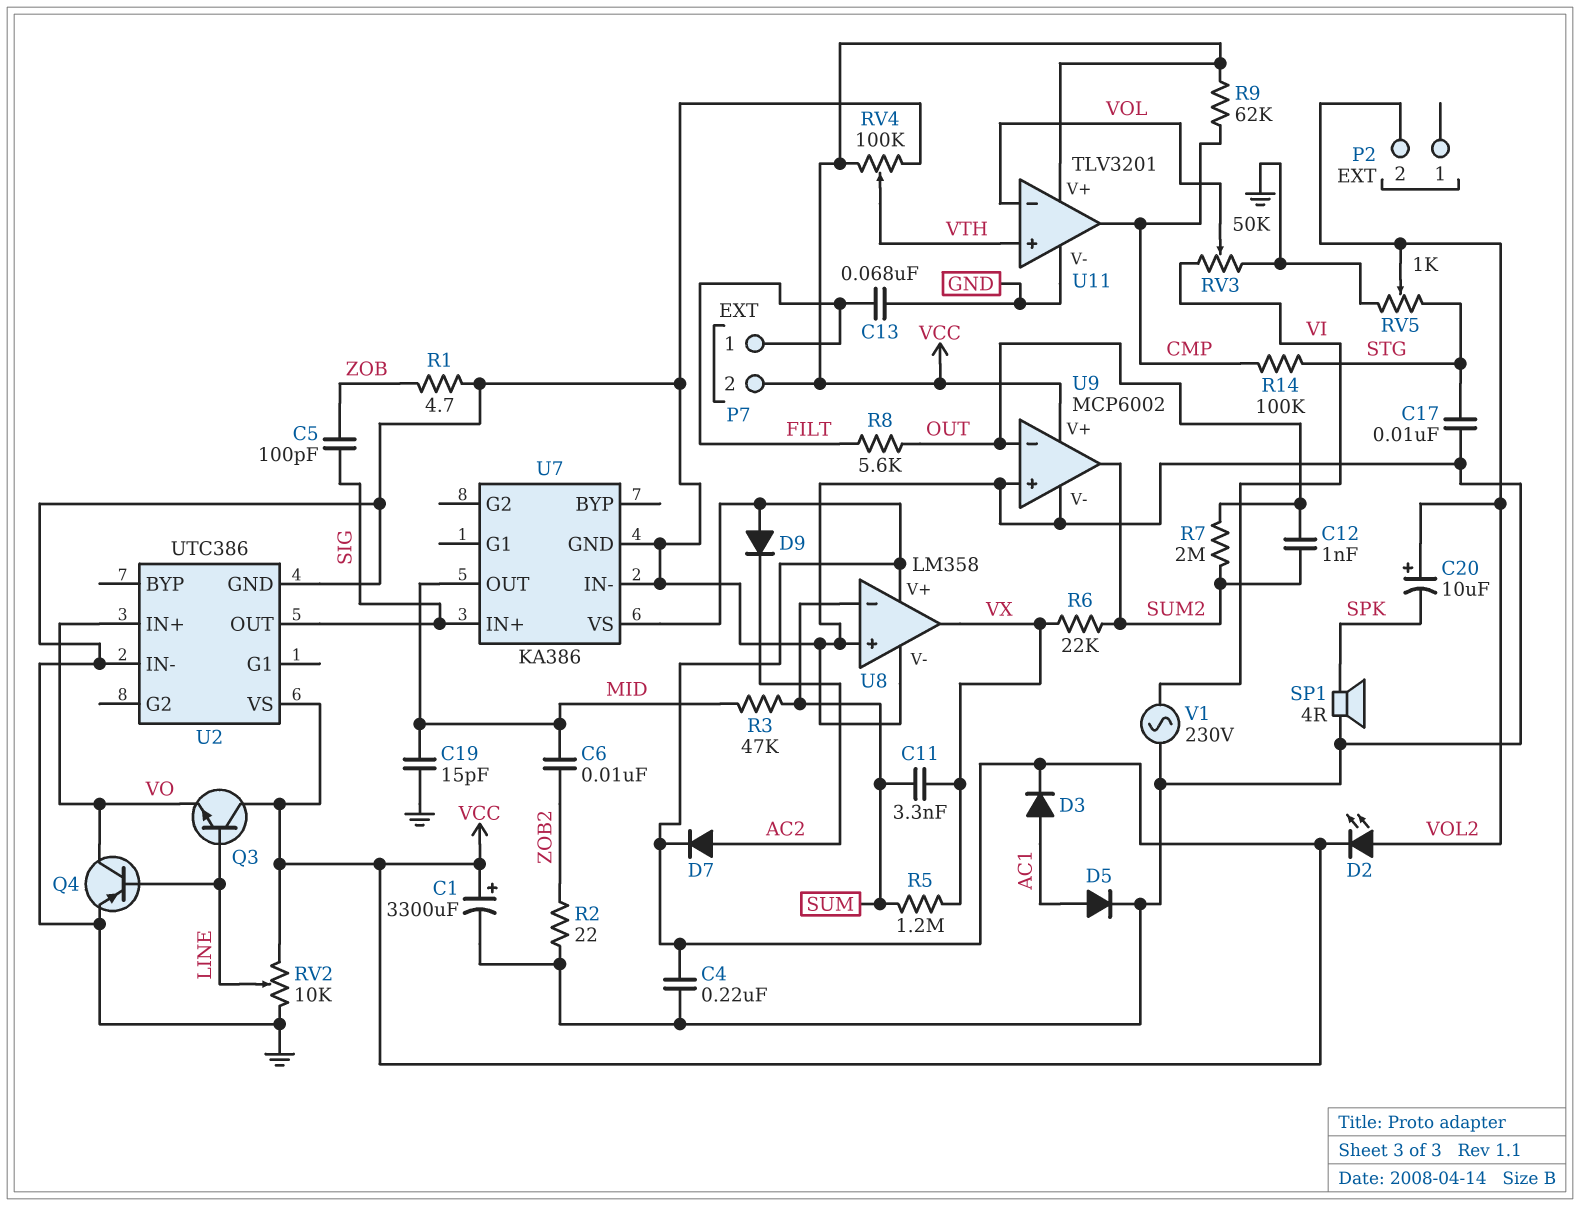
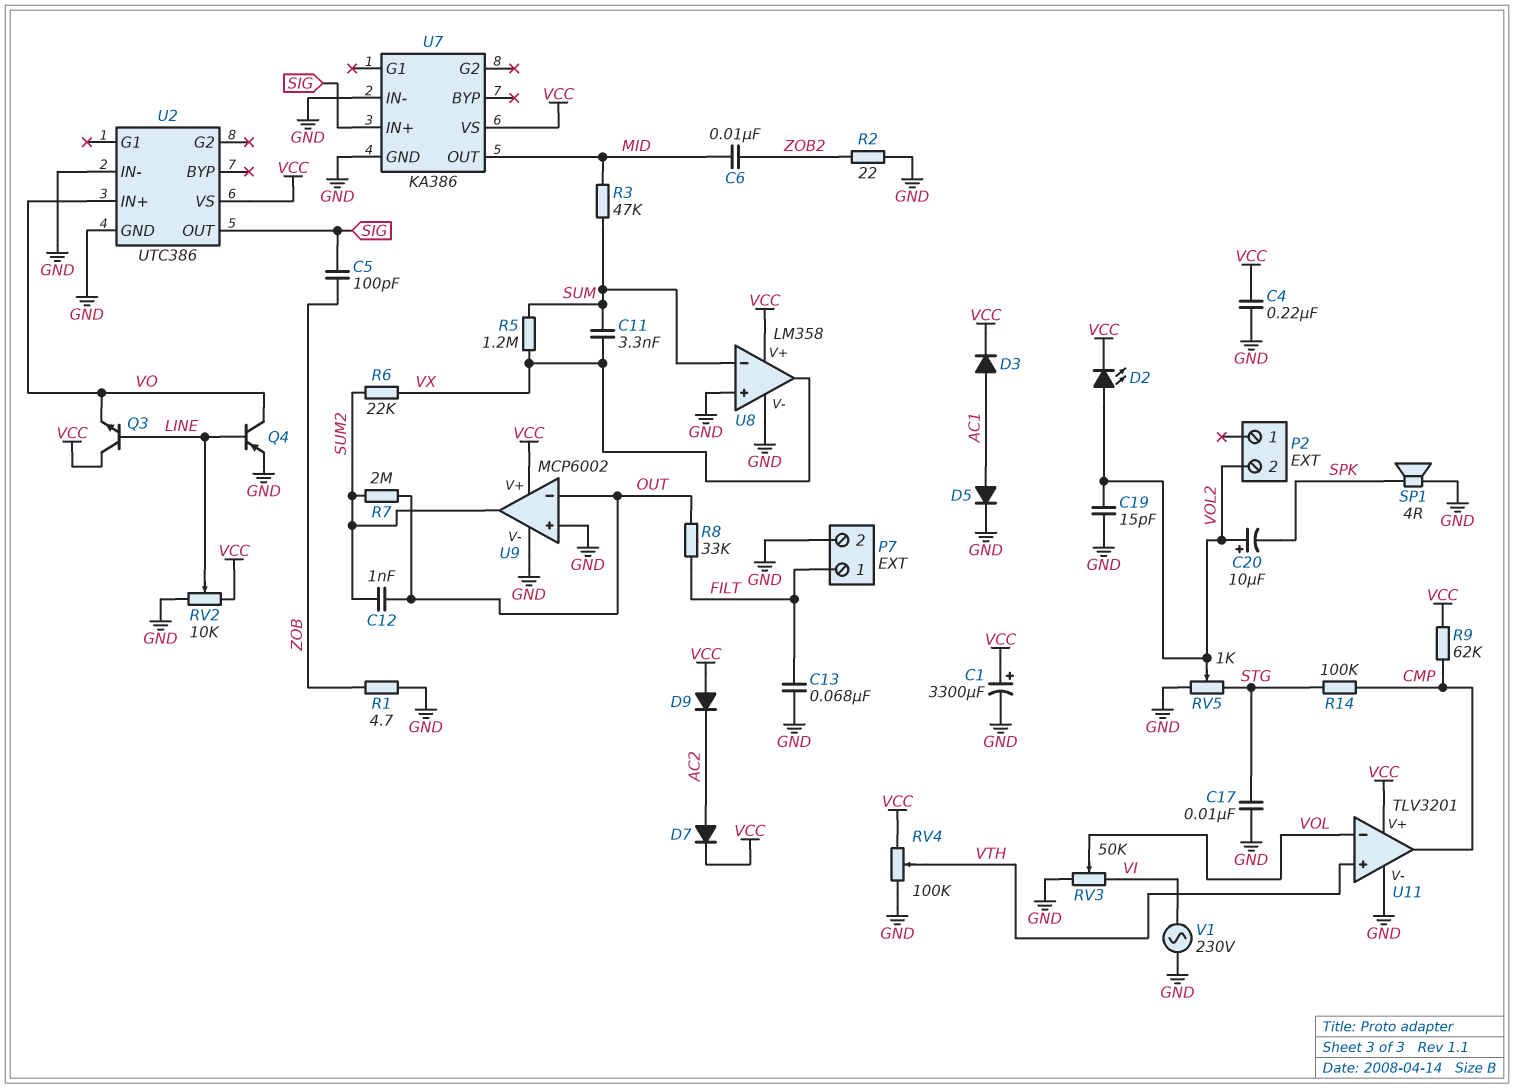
C19: 15pF (GND, MID) -> 15pF (GND, VOL2)
P7 pin 2: VCC -> GND
R8: 5.6k (FILT, OUT) -> 33k (FILT, OUT)

